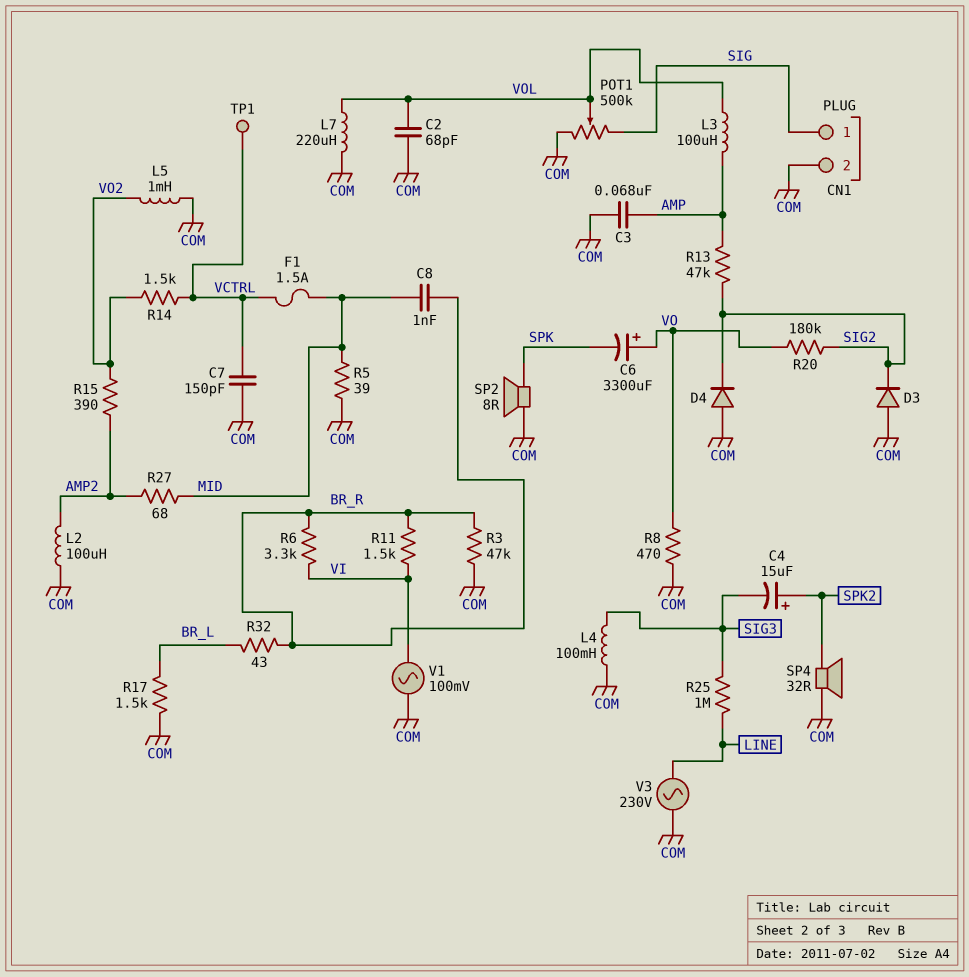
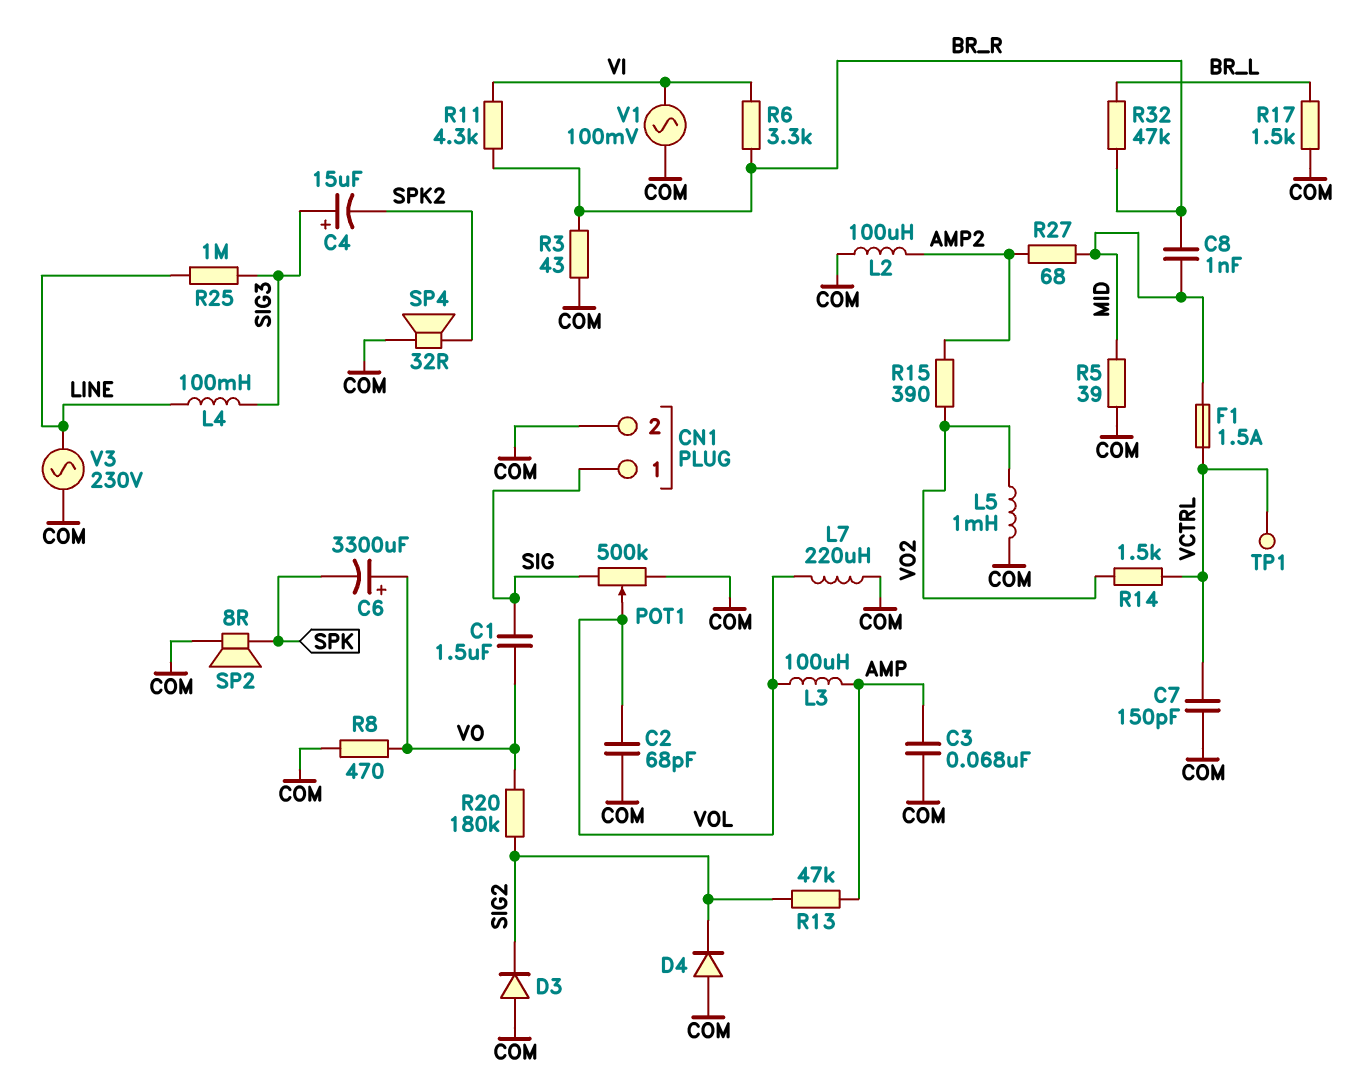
C1: none -> 1.5uF (SIG, VO)
C4: 15uF (plus SPK2, minus SIG3) -> 15uF (plus SIG3, minus SPK2)
L4: 100mH (COM, SIG3) -> 100mH (LINE, SIG3)
R3: 47k (BR_R, COM) -> 43 (BR_R, COM)
R11: 1.5k (BR_R, VI) -> 4.3k (BR_R, VI)
R32: 43 (BR_L, BR_R) -> 47k (BR_L, BR_R)

